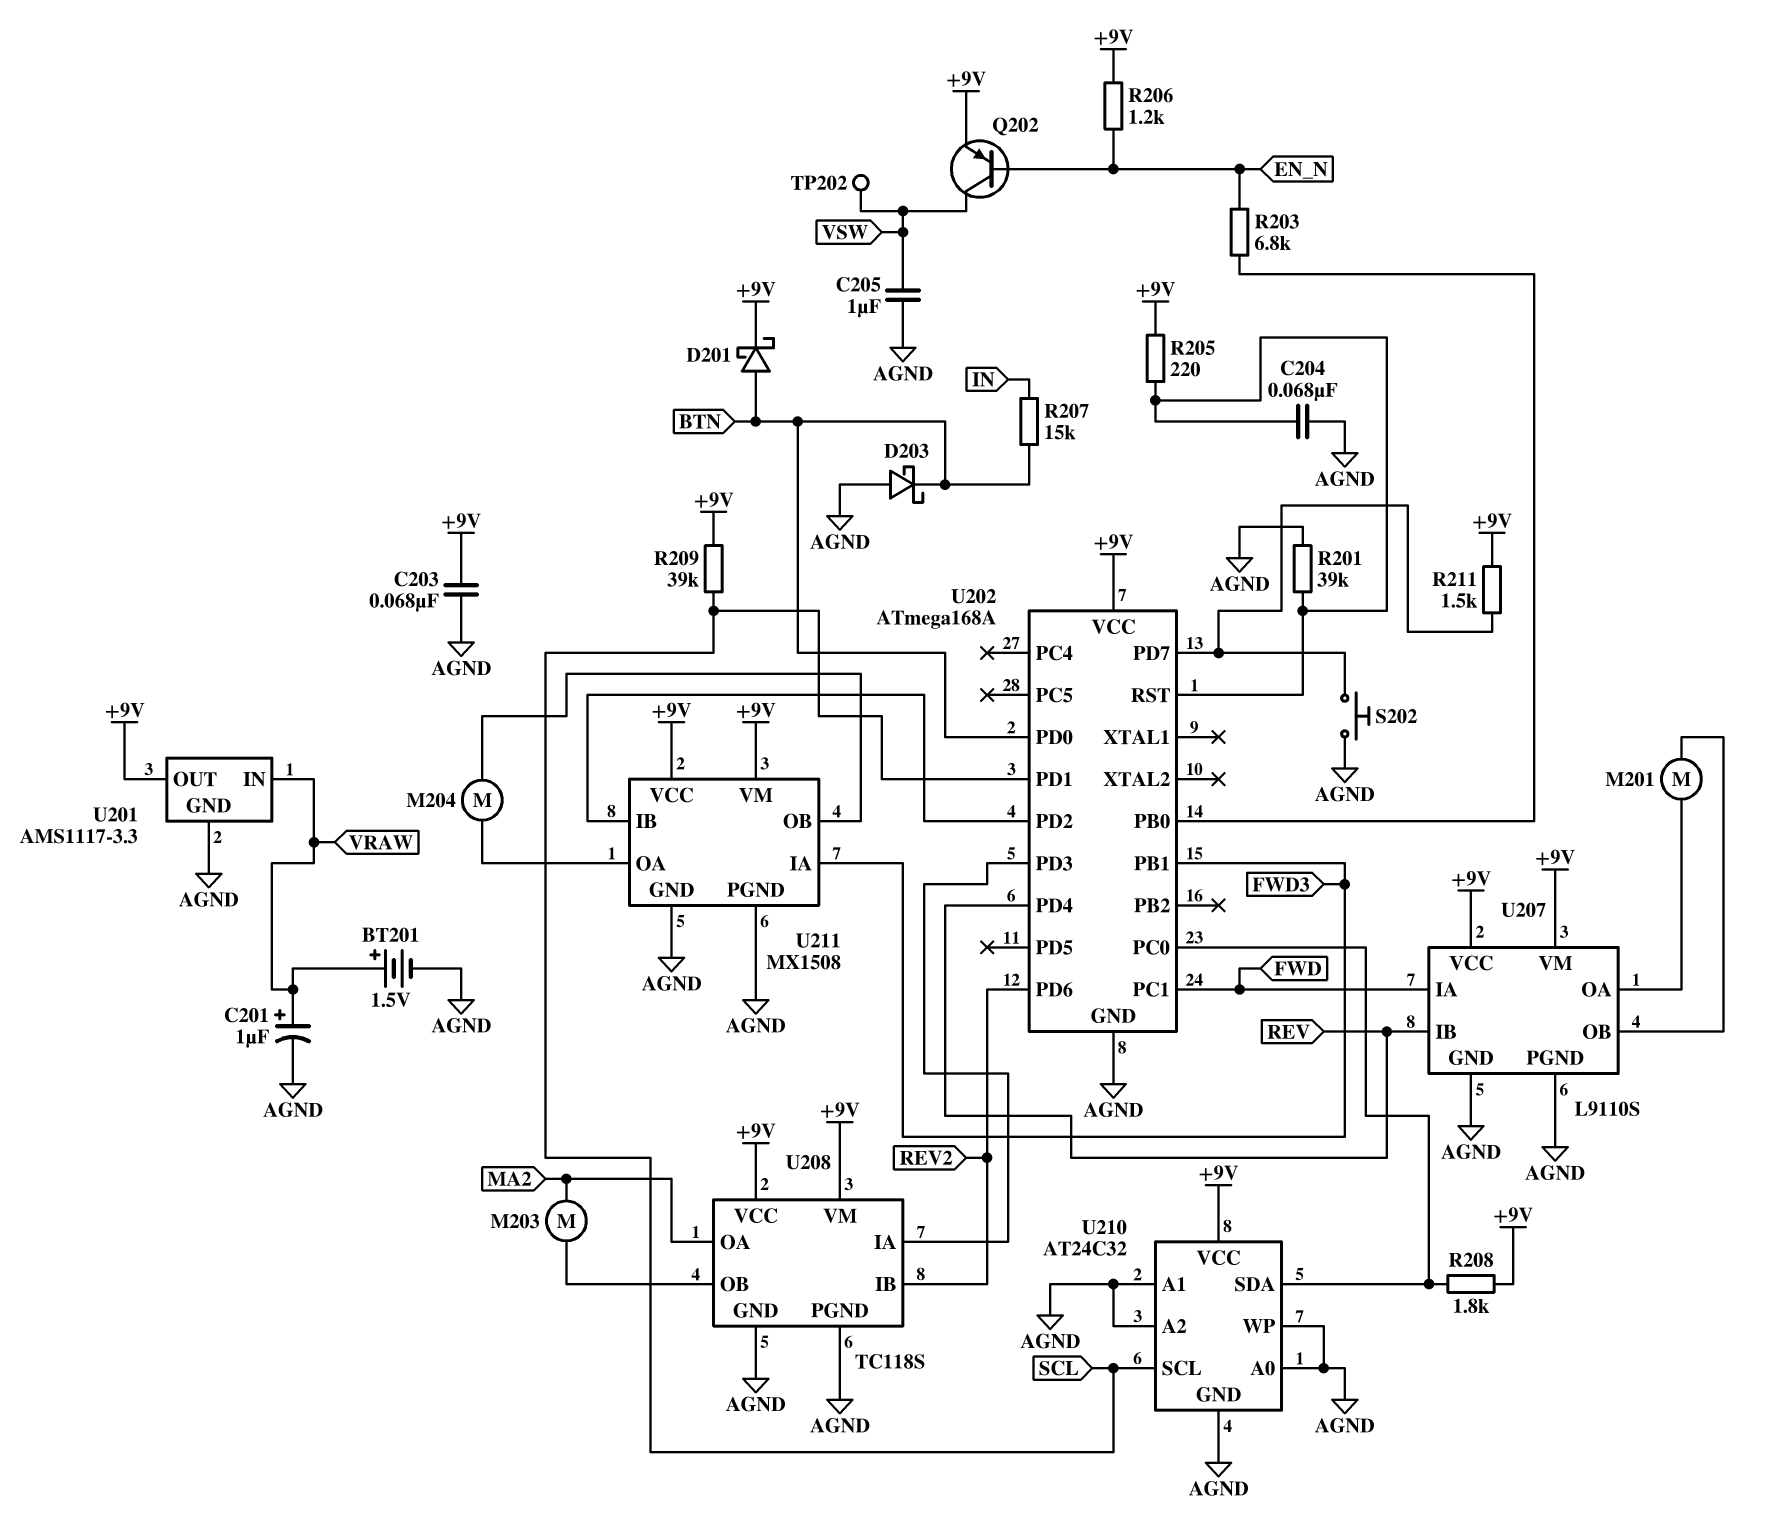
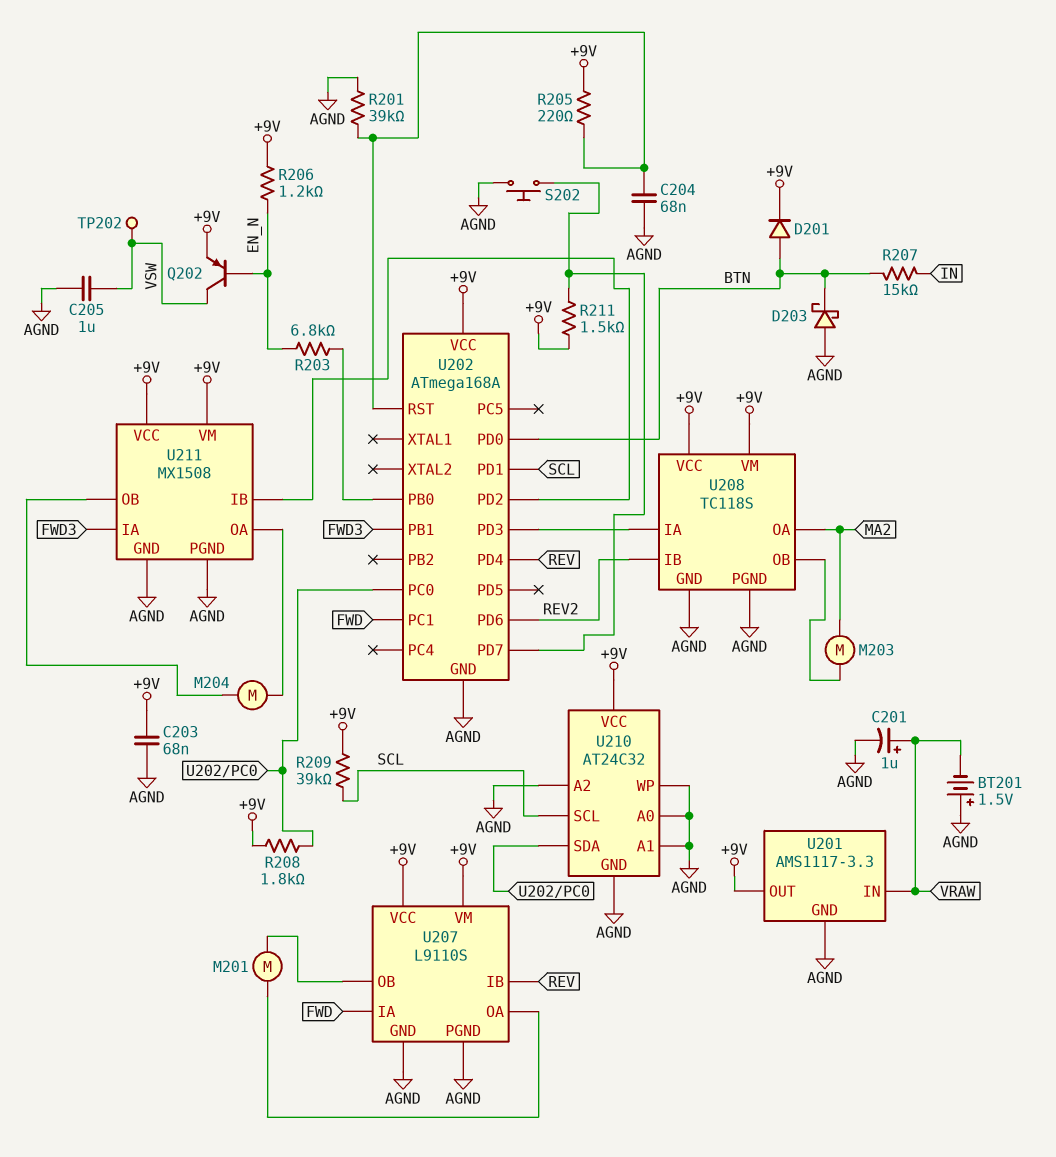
BT201: 1.5V (plus VRAW, minus AGND) -> 1.5V (plus AGND, minus VRAW)
D201: schottky (A BTN, K +9V) -> diode (A BTN, K +9V)

